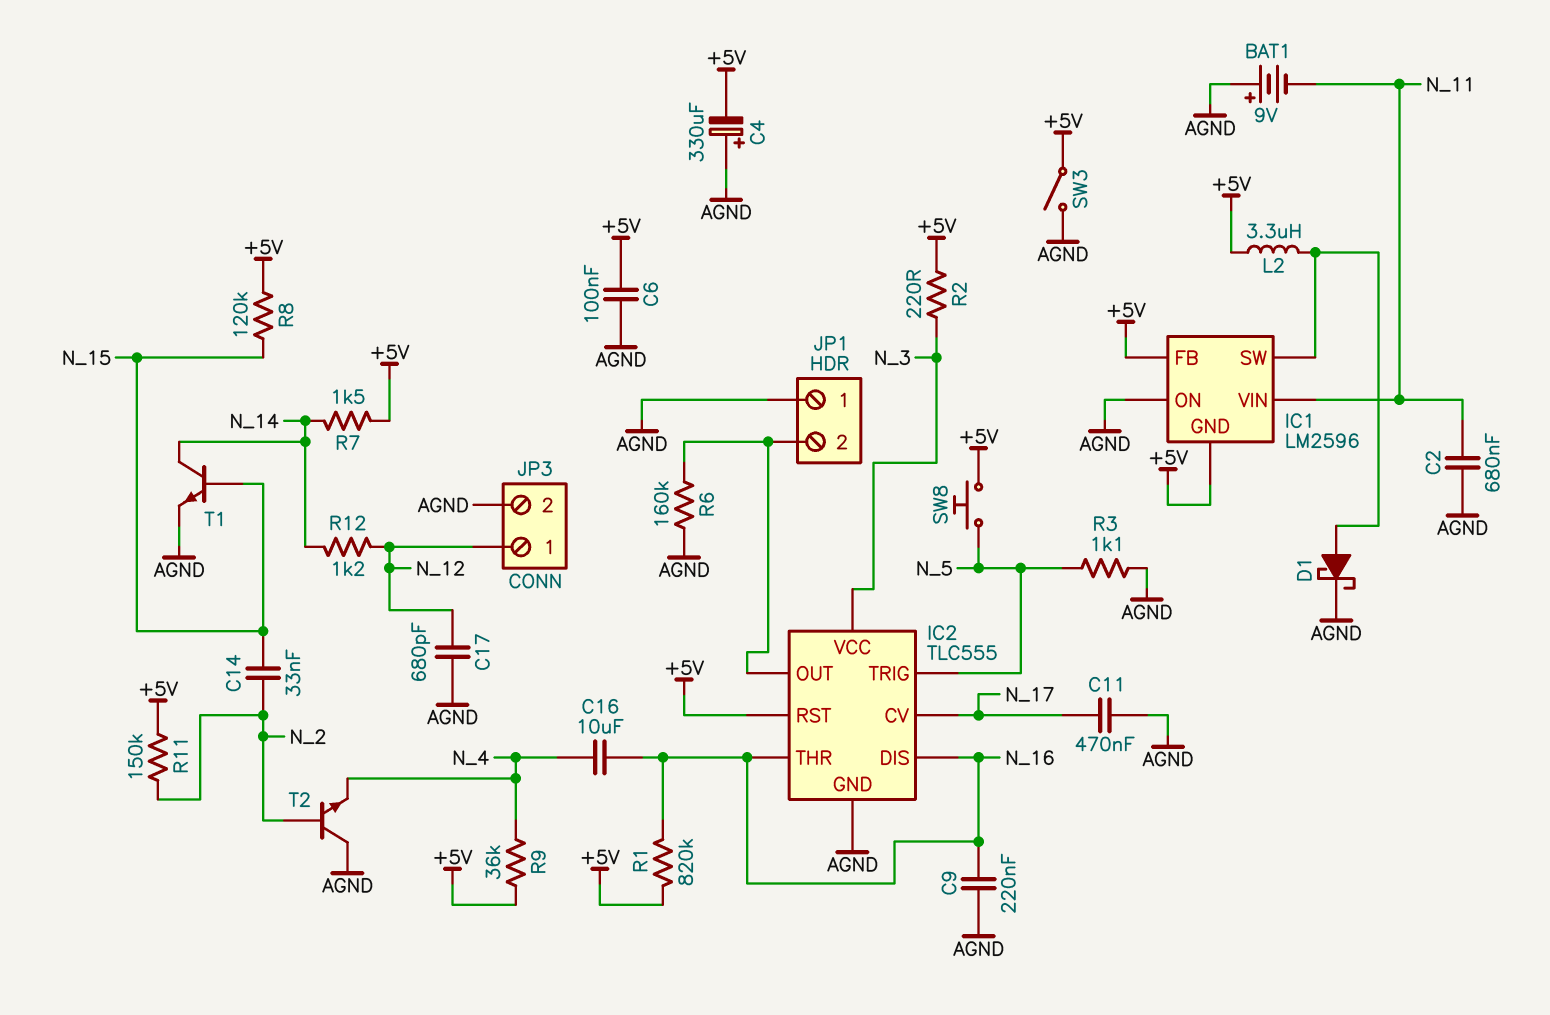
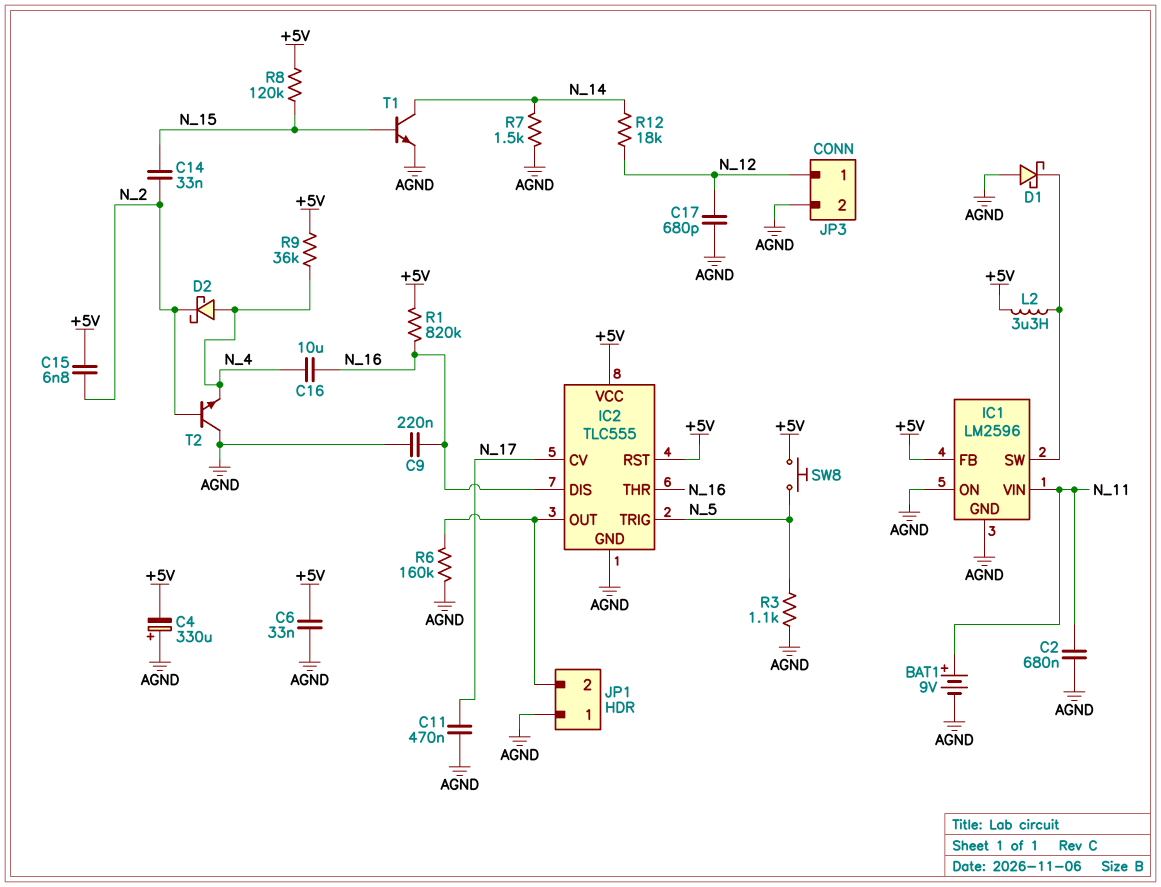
BAT1: 9V (plus AGND, minus N_11) -> 9V (plus N_11, minus AGND)
C6: 100nF (+5V, AGND) -> 33nF (+5V, AGND)
C15: none -> 6.8nF (+5V, N_2)
D1: schottky (A IC1/SW, K AGND) -> schottky (A AGND, K IC1/SW)
D2: none -> schottky (A N_4, K N_2)
IC1 pin GND: +5V -> AGND
IC2 pin VCC: N_3 -> +5V
R2: 220 (+5V, N_3) -> none
R7: 1.5k (+5V, N_14) -> 1.5k (AGND, N_14)
R11: 150k (+5V, N_2) -> none
R12: 1.2k (N_12, N_14) -> 18k (N_12, N_14)
SW3: switch (+5V, AGND) -> none

